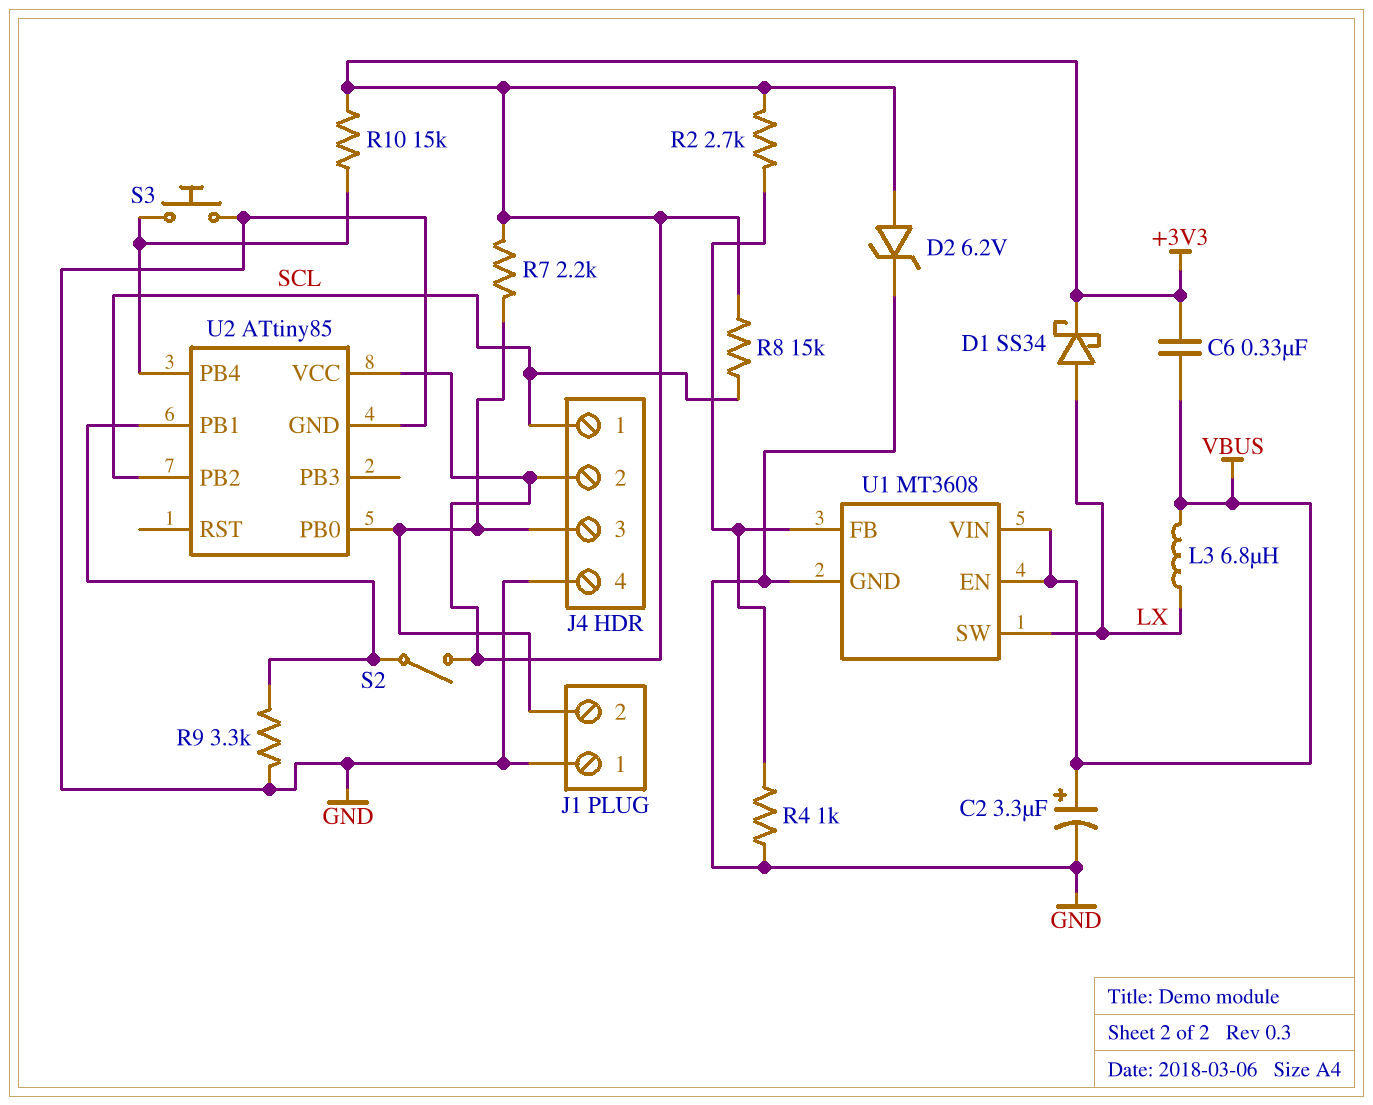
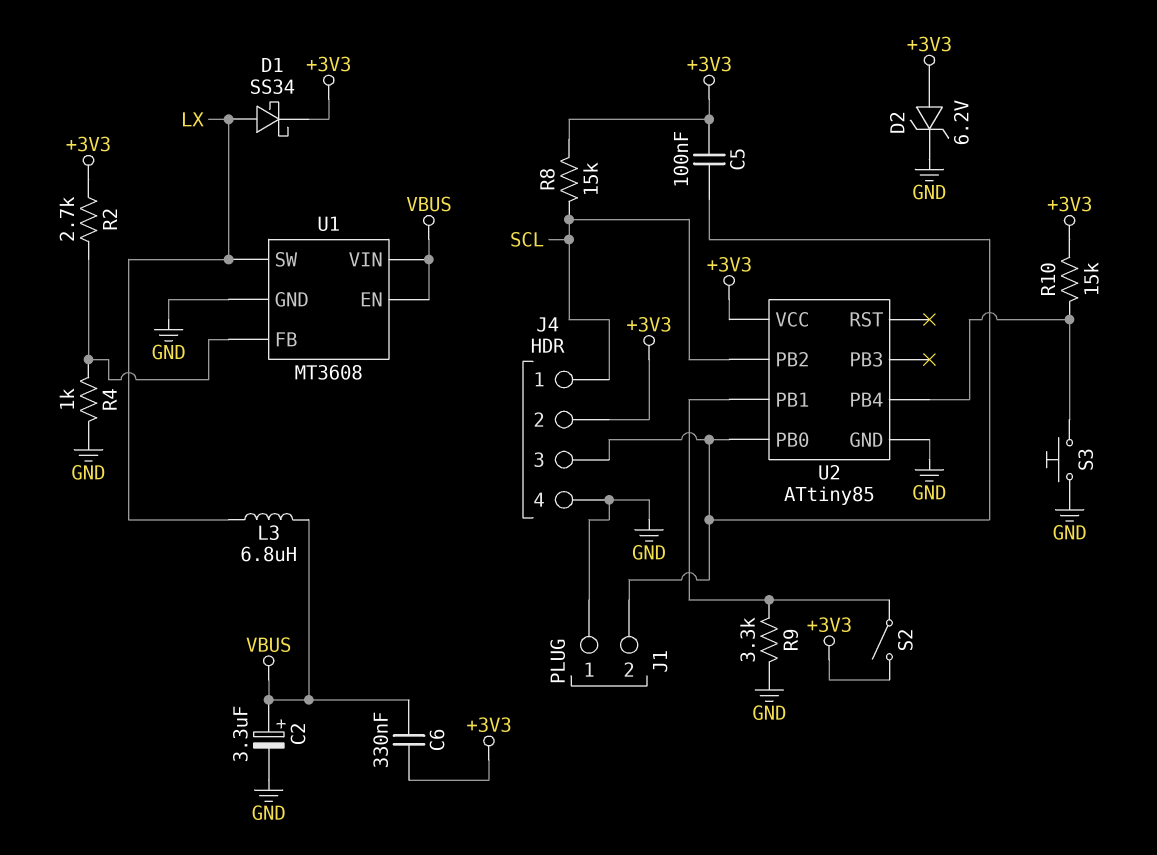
C5: none -> 100nF (+3V3, J1/2)
R7: 2.2k (+3V3, J1/2) -> none

